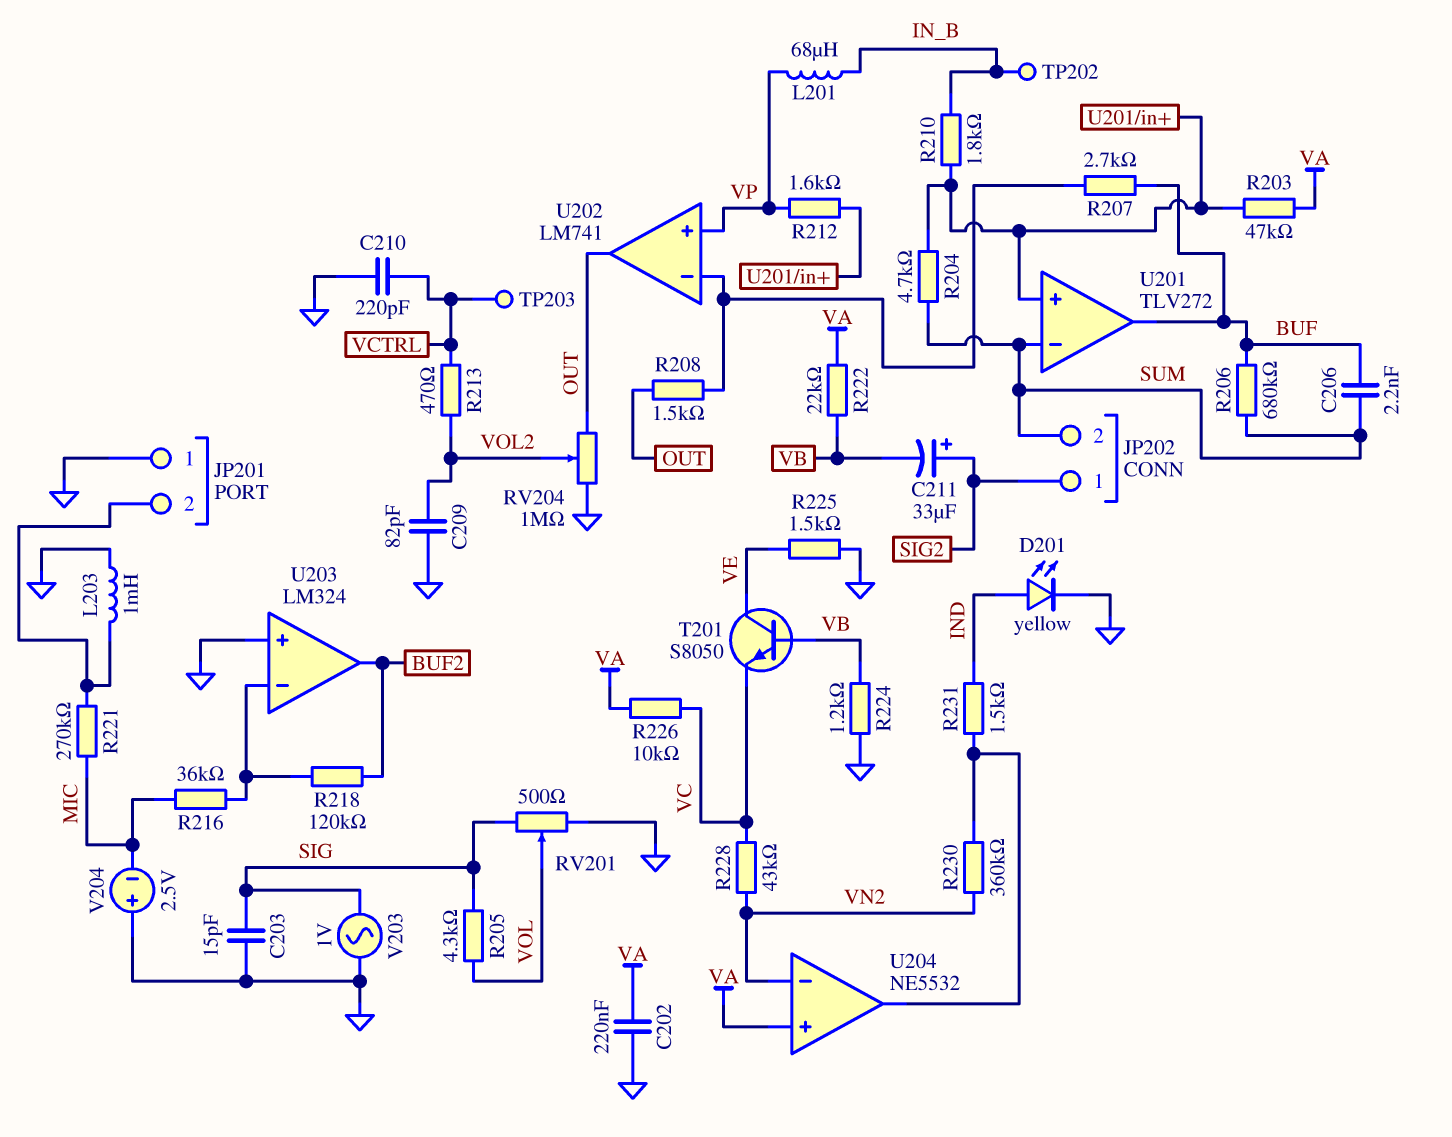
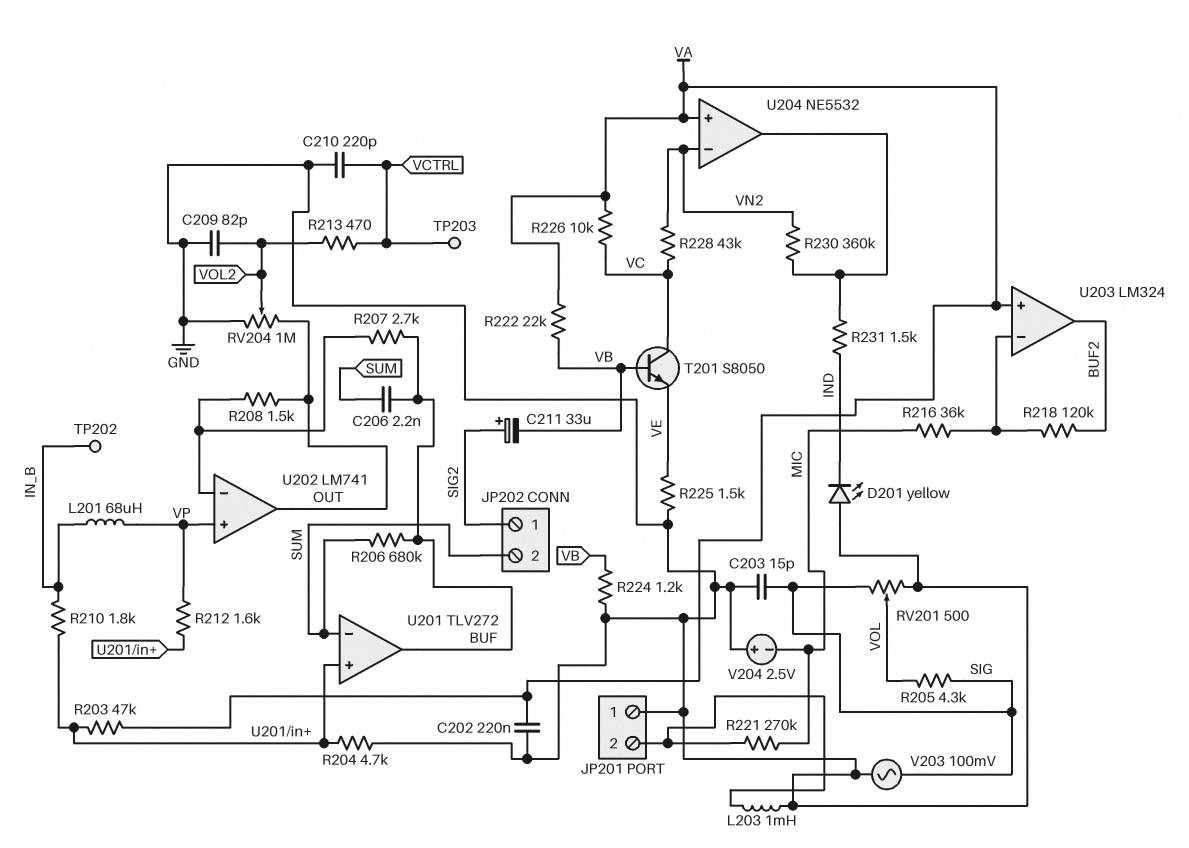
D201: LED yellow (A IND, K GND) -> LED yellow (A GND, K IND)
R204: 4.7k (SUM, U201/in+) -> 4.7k (GND, U201/in+)
T201: NPN S8050 (B VB, C VE, E VC) -> NPN S8050 (B VB, C VC, E VE)
U203 pin in+: GND -> VA
V203: AC 1V (GND, SIG) -> AC 100mV (GND, SIG)

